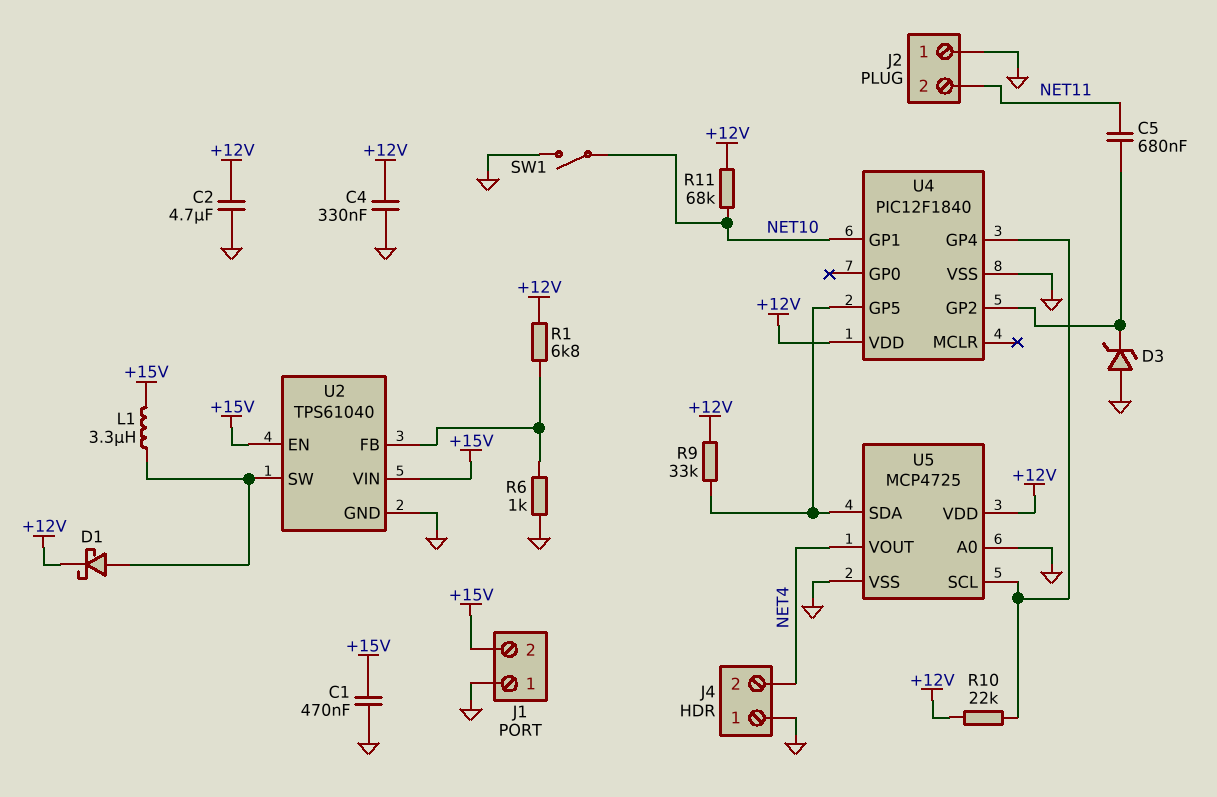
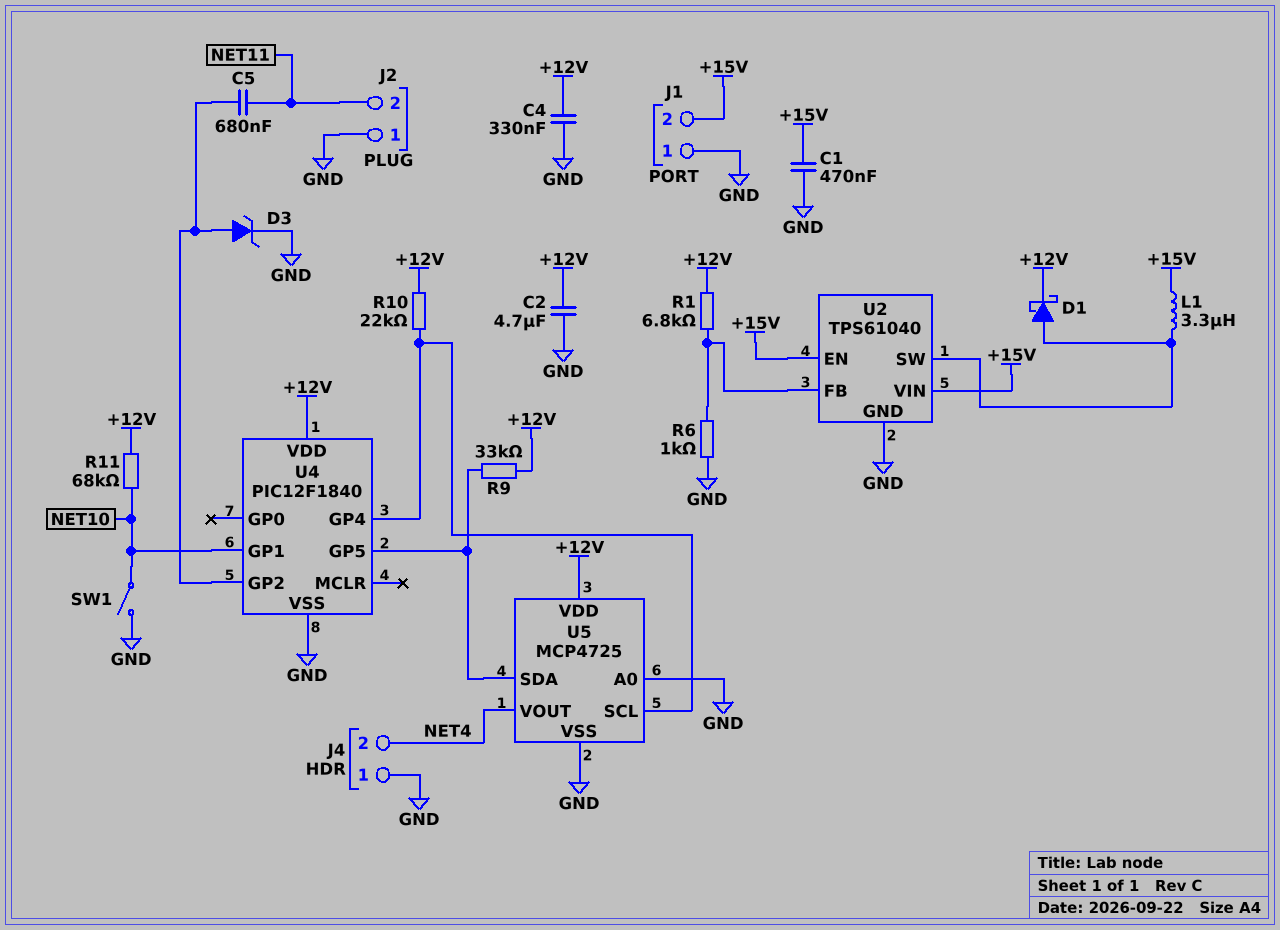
D3: zener (A GND, K U4/GP2) -> zener (A U4/GP2, K GND)

